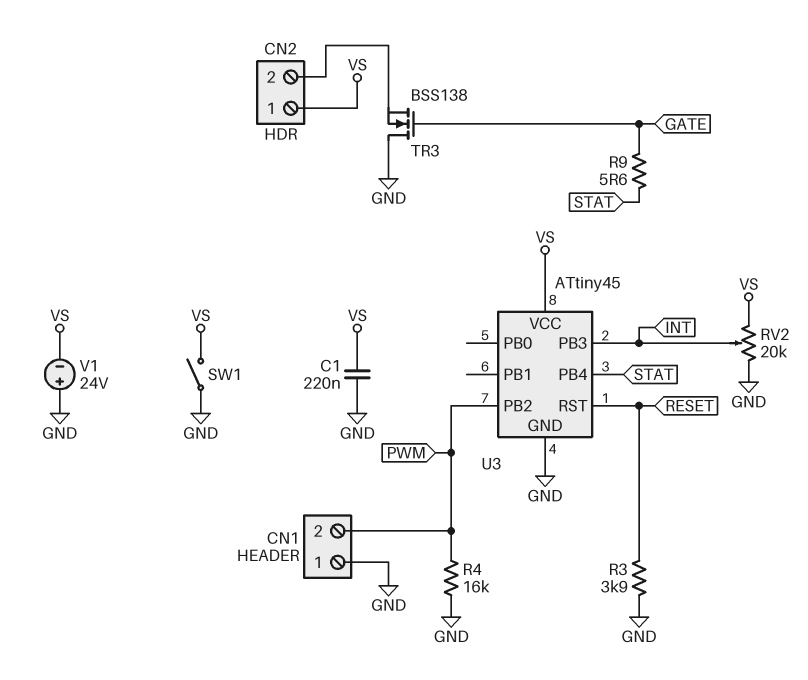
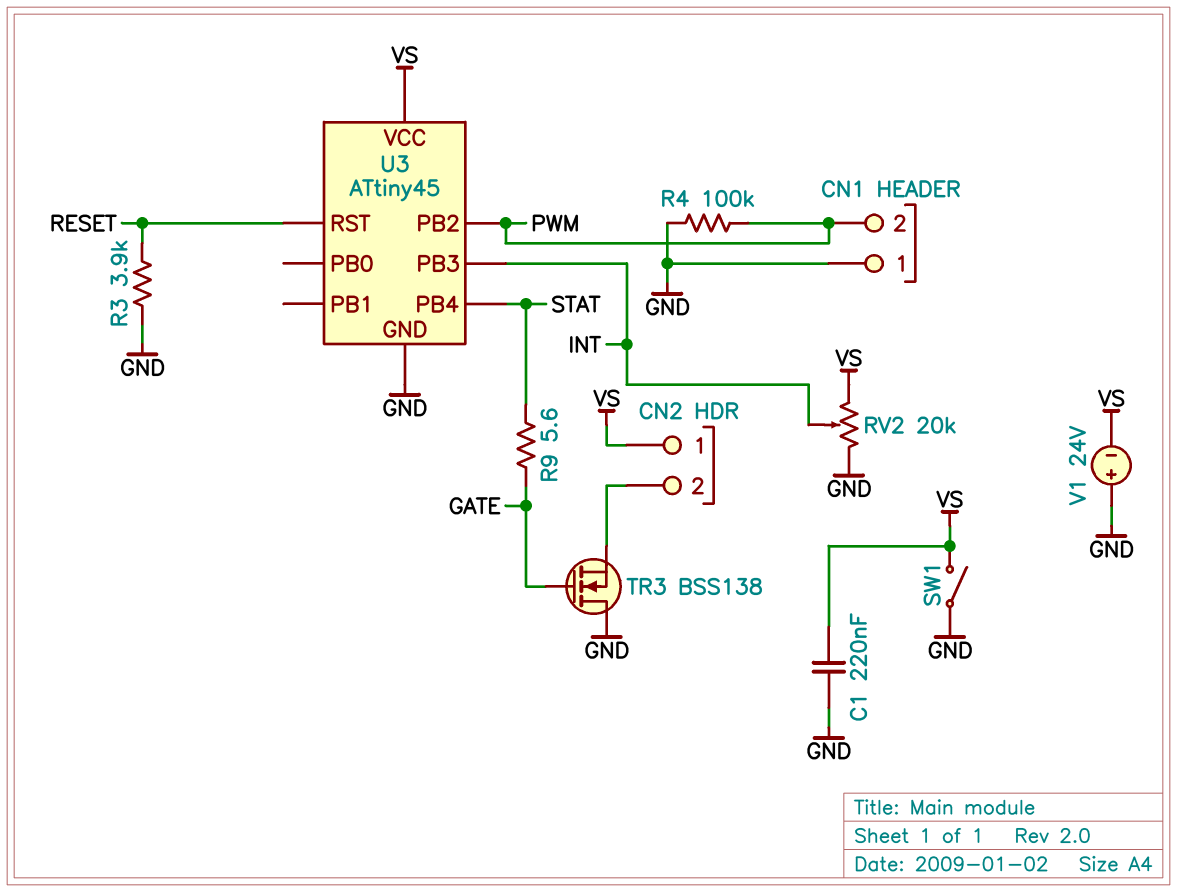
R4: 16k (GND, PWM) -> 100k (GND, PWM)

